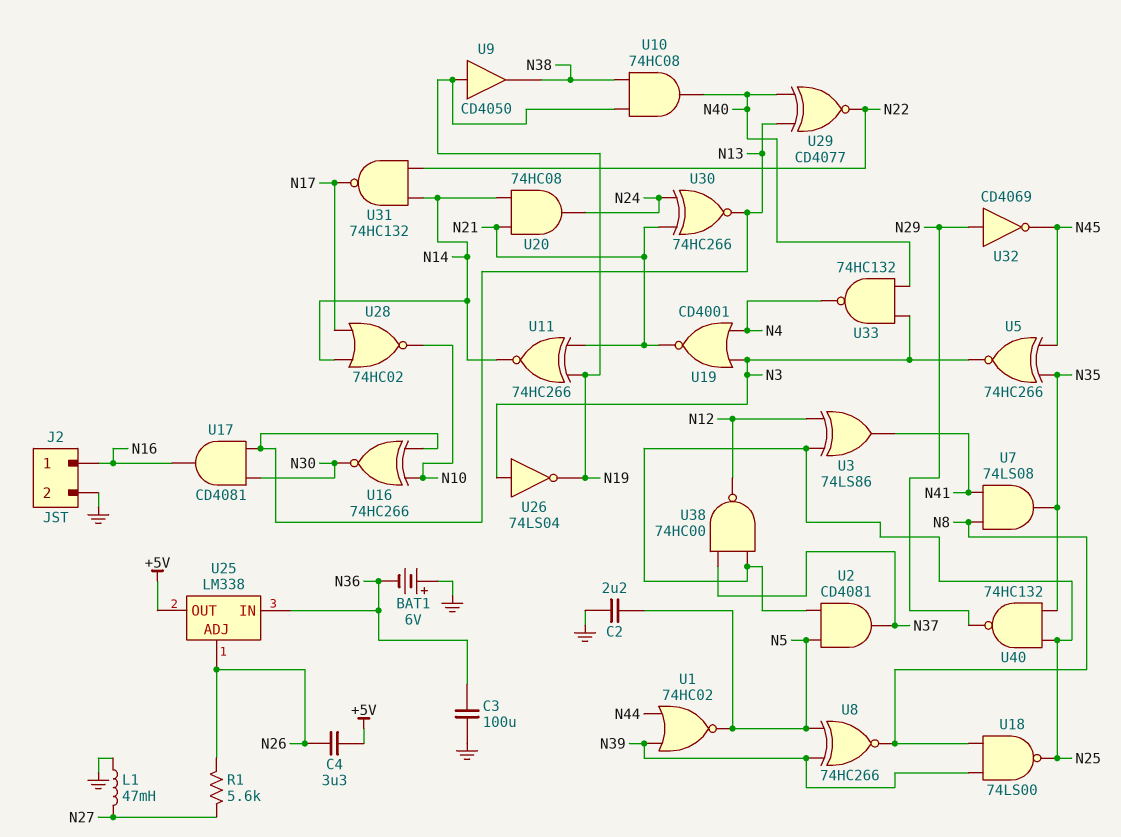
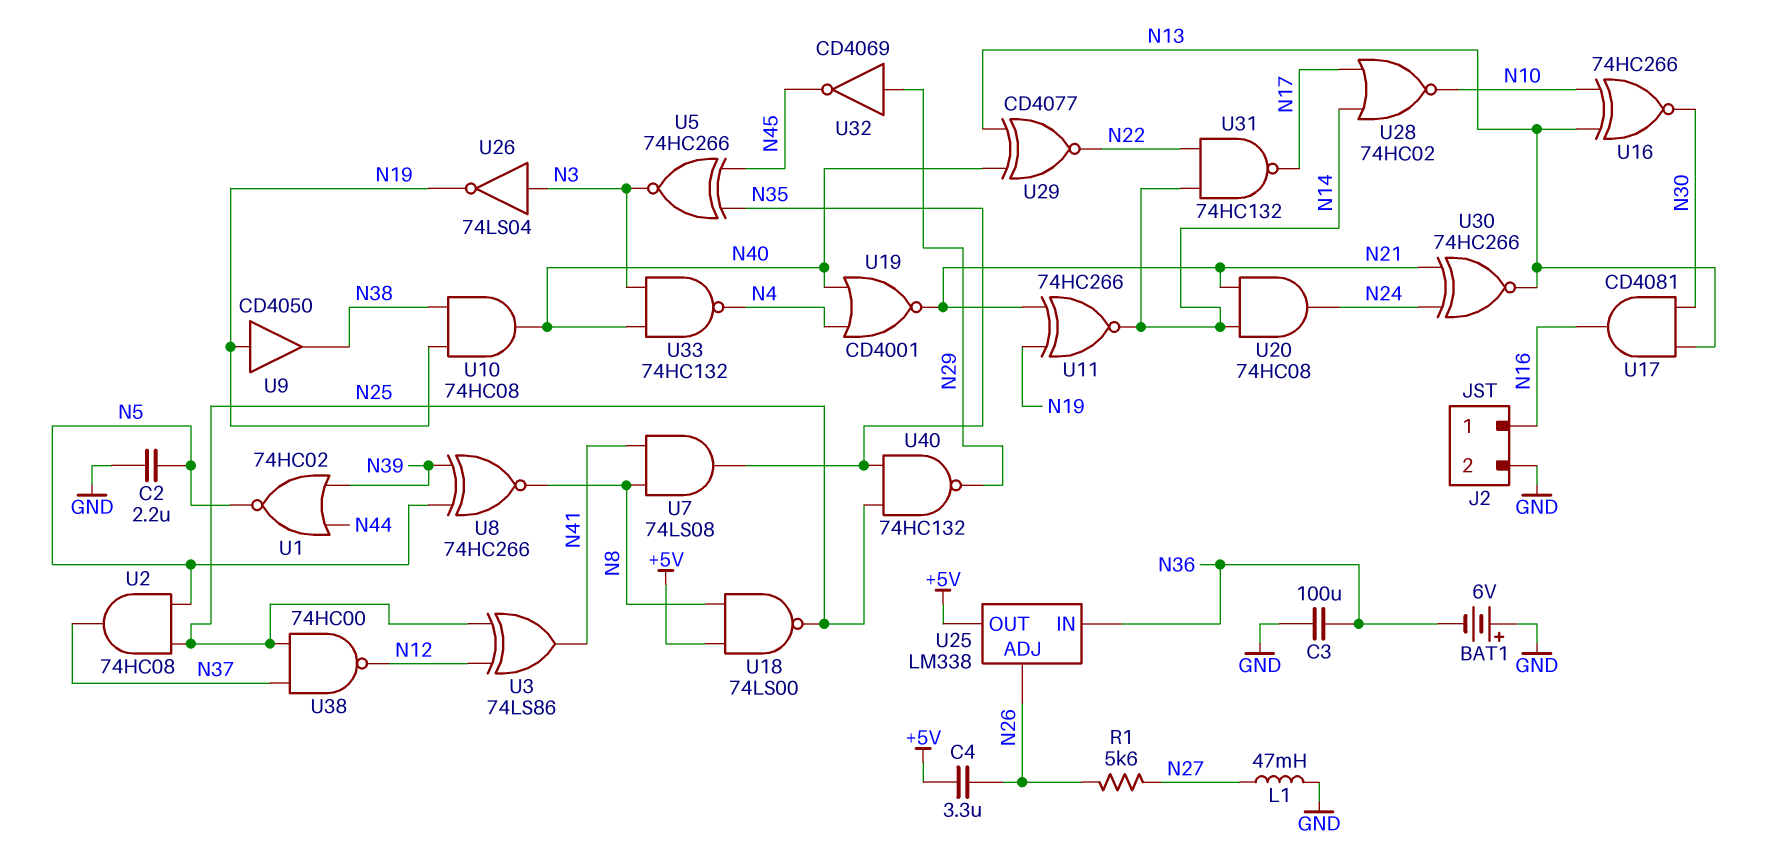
U2: AND CD4081 (in N5, in N25, out N37) -> AND 74HC08 (in N5, in N25, out N37)
U18: NAND 74LS00 (in N8, in N39, out N25) -> NAND 74LS00 (in +5V, in N8, out N25)
U19: NOR CD4001 (in N3, in N4, out N21) -> NOR CD4001 (in N4, in N40, out N21)

